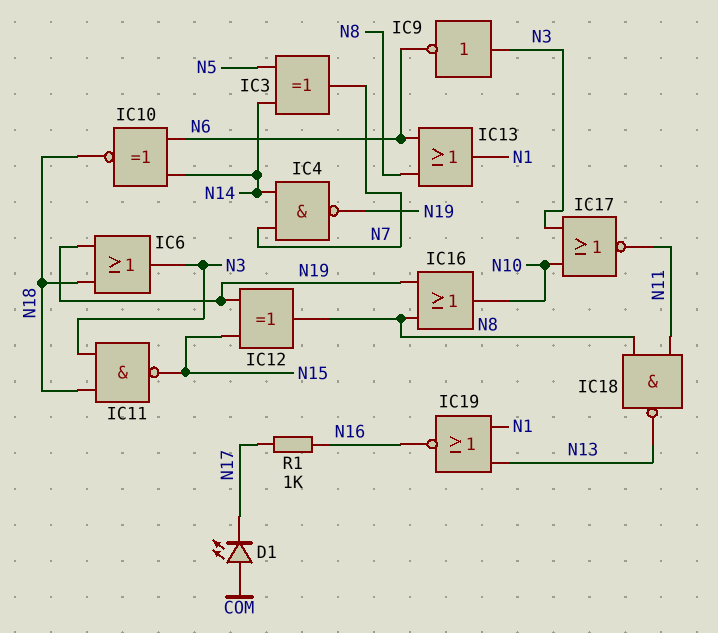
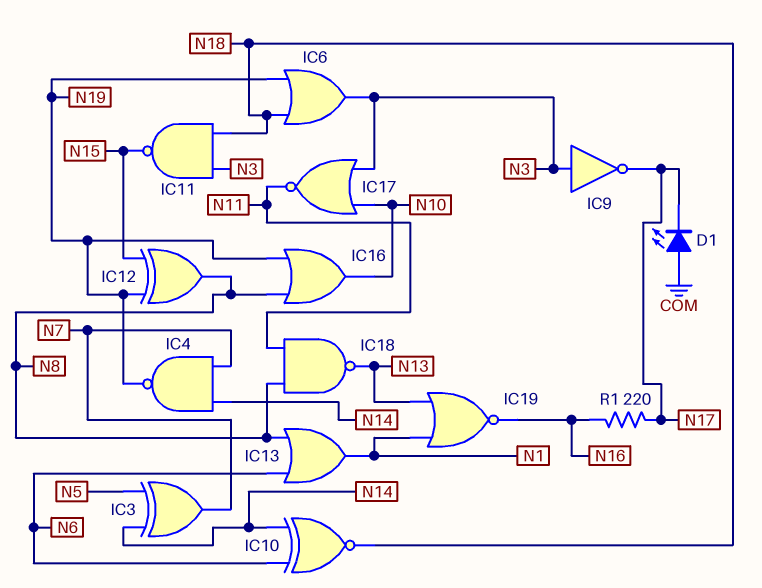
IC9: NOT (in N3, out N6) -> NOT (in N3, out N17)
R1: 1k (N16, N17) -> 220 (N16, N17)

